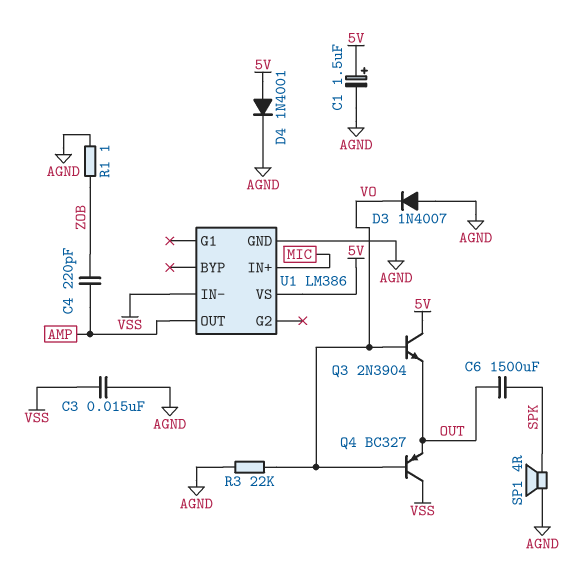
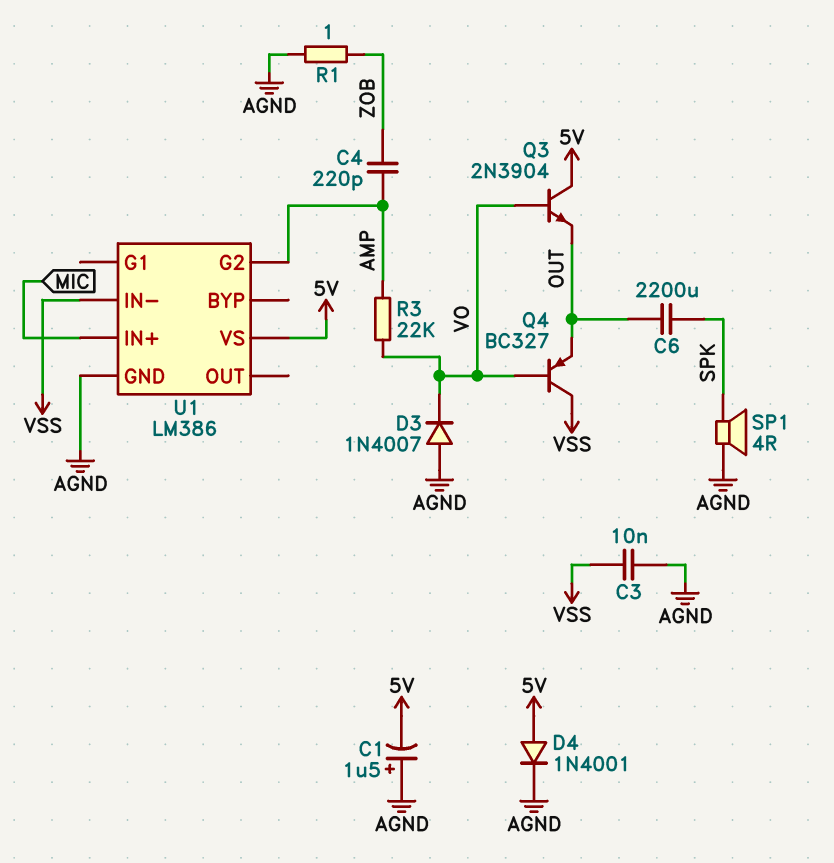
C1: 1.5uF (plus 5V, minus AGND) -> 1.5uF (plus AGND, minus 5V)
C3: 15nF (AGND, VSS) -> 10nF (AGND, VSS)
C6: 1500uF (OUT, SPK) -> 2200uF (OUT, SPK)
R3: 22k (AGND, VO) -> 22k (AMP, VO)
U1 pin G2: none -> AMP
U1 pin OUT: AMP -> none

